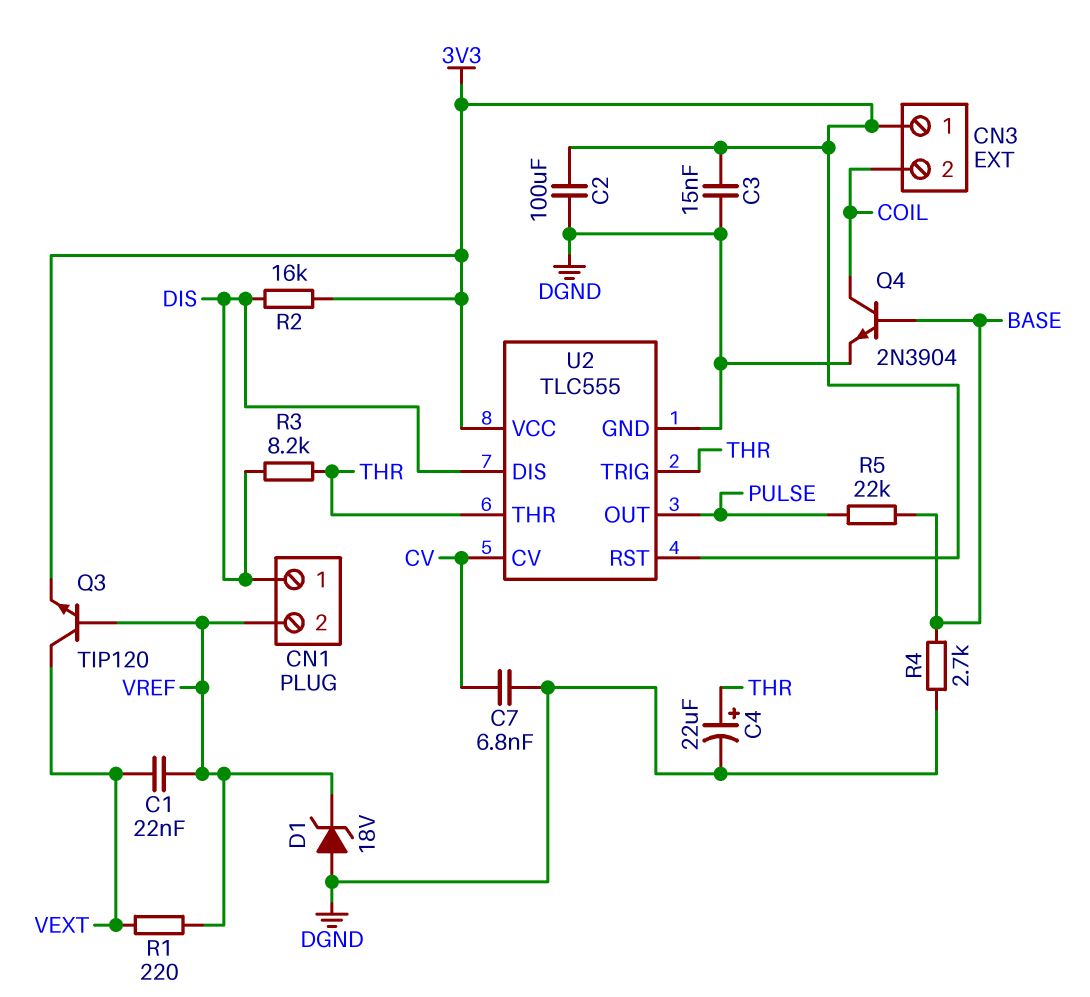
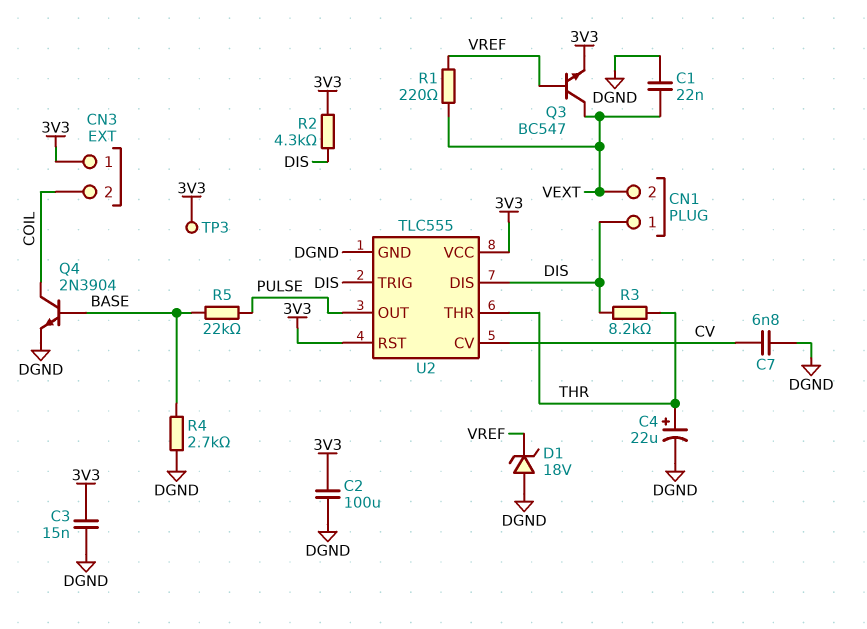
C1: 22nF (VEXT, VREF) -> 22nF (DGND, VEXT)
CN1 pin 2: VREF -> VEXT
Q3: NPN TIP120 (B VREF, C VEXT, E 3V3) -> NPN BC547 (B VREF, C VEXT, E 3V3)
R2: 16k (3V3, DIS) -> 4.3k (3V3, DIS)
TP3: none -> test point (3V3)
U2 pin TRIG: THR -> DIS

